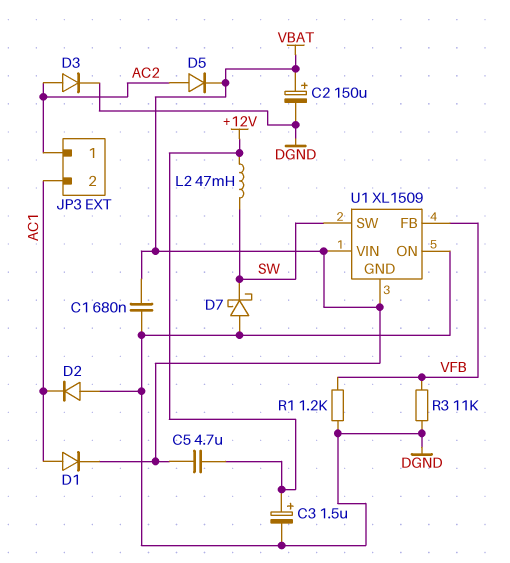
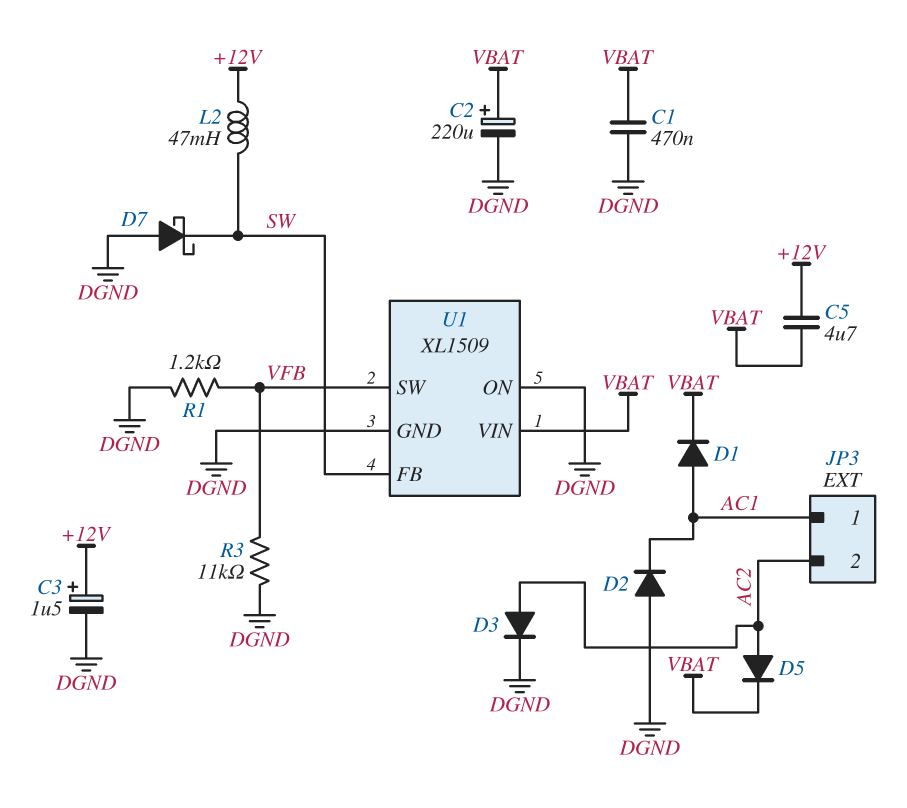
C1: 680nF (DGND, VBAT) -> 470nF (DGND, VBAT)
C2: 150uF (plus VBAT, minus DGND) -> 220uF (plus VBAT, minus DGND)
JP3 pin 1: AC2 -> AC1
JP3 pin 2: AC1 -> AC2
U1 pin FB: VFB -> SW
U1 pin GND: VBAT -> DGND
U1 pin SW: SW -> VFB

